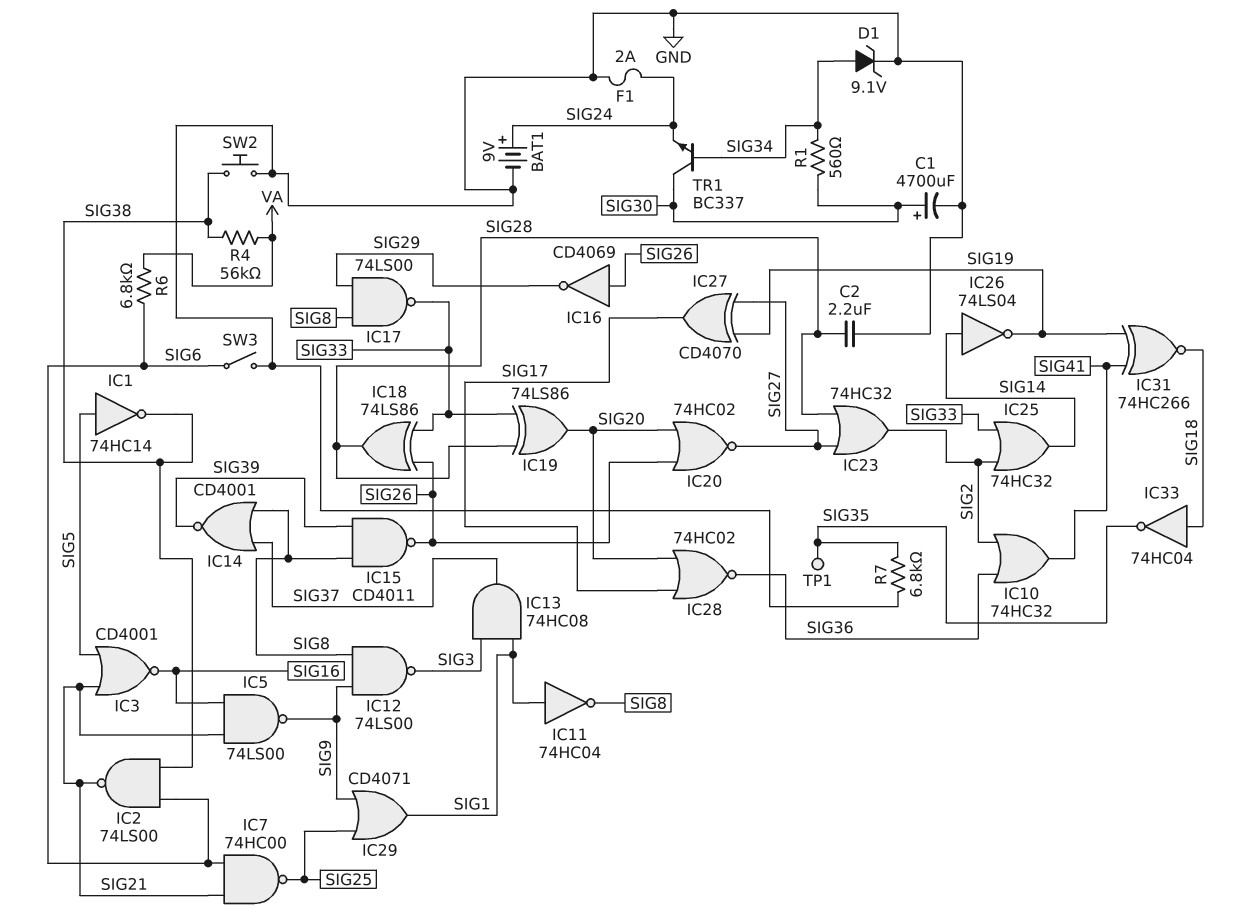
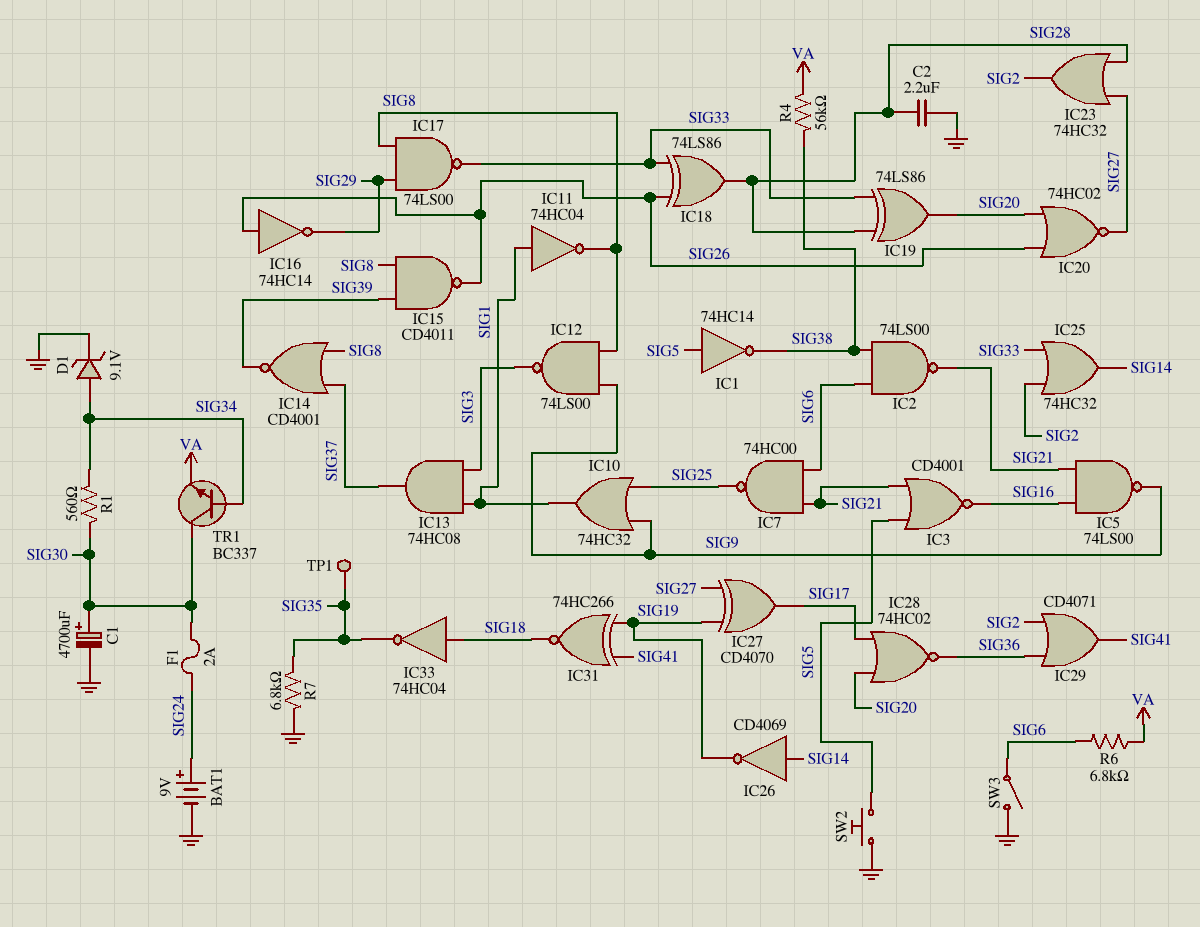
F1: 2A (GND, SIG24) -> 2A (SIG24, SIG30)
IC10: OR 74HC32 (in SIG2, in SIG36, out SIG41) -> OR 74HC32 (in SIG9, in SIG25, out SIG1)
IC16: NOT CD4069 (in SIG26, out SIG29) -> NOT 74HC14 (in SIG26, out SIG29)
IC26: NOT 74LS04 (in SIG14, out SIG19) -> NOT CD4069 (in SIG14, out SIG19)
IC29: OR CD4071 (in SIG9, in SIG25, out SIG1) -> OR CD4071 (in SIG2, in SIG36, out SIG41)
SW2: button (GND, SIG38) -> button (GND, SIG5)
TR1: NPN BC337 (B SIG34, C SIG30, E SIG24) -> NPN BC337 (B SIG34, C SIG30, E VA)

